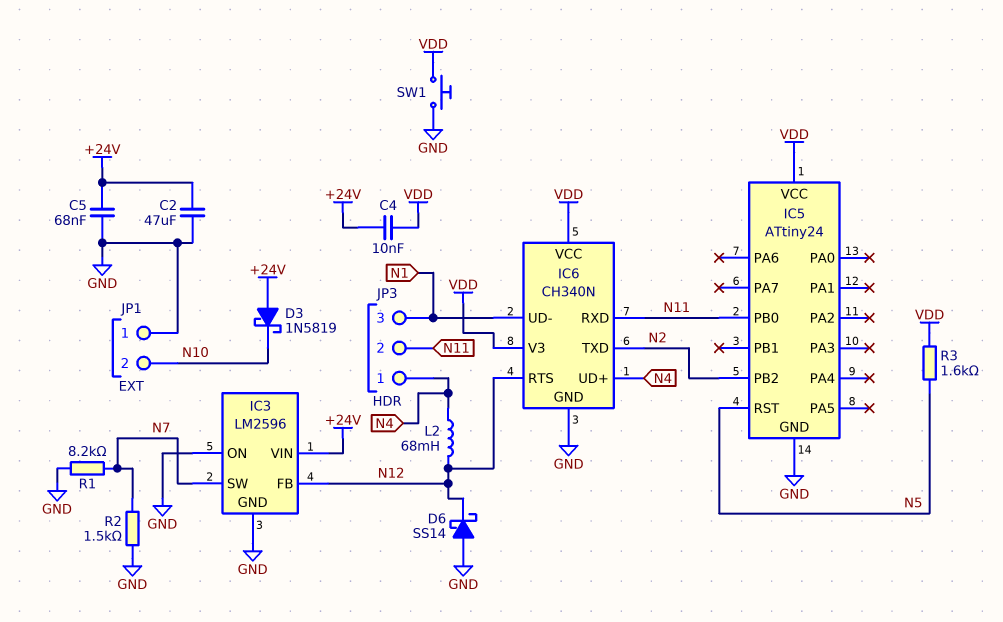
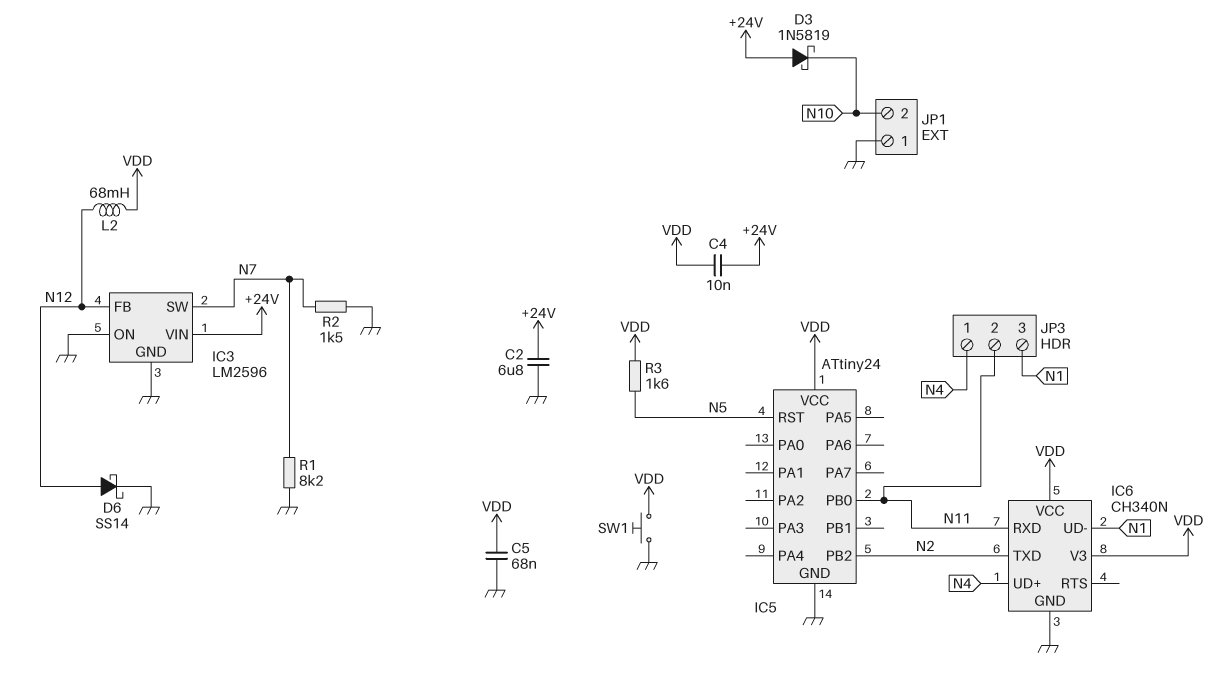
C2: 47uF (+24V, GND) -> 6.8uF (+24V, GND)
C5: 68nF (+24V, GND) -> 68nF (GND, VDD)
D6: schottky SS14 (A GND, K N12) -> schottky SS14 (A N12, K GND)
IC6 pin RTS: N12 -> none
L2: 68mH (N4, N12) -> 68mH (N12, VDD)

